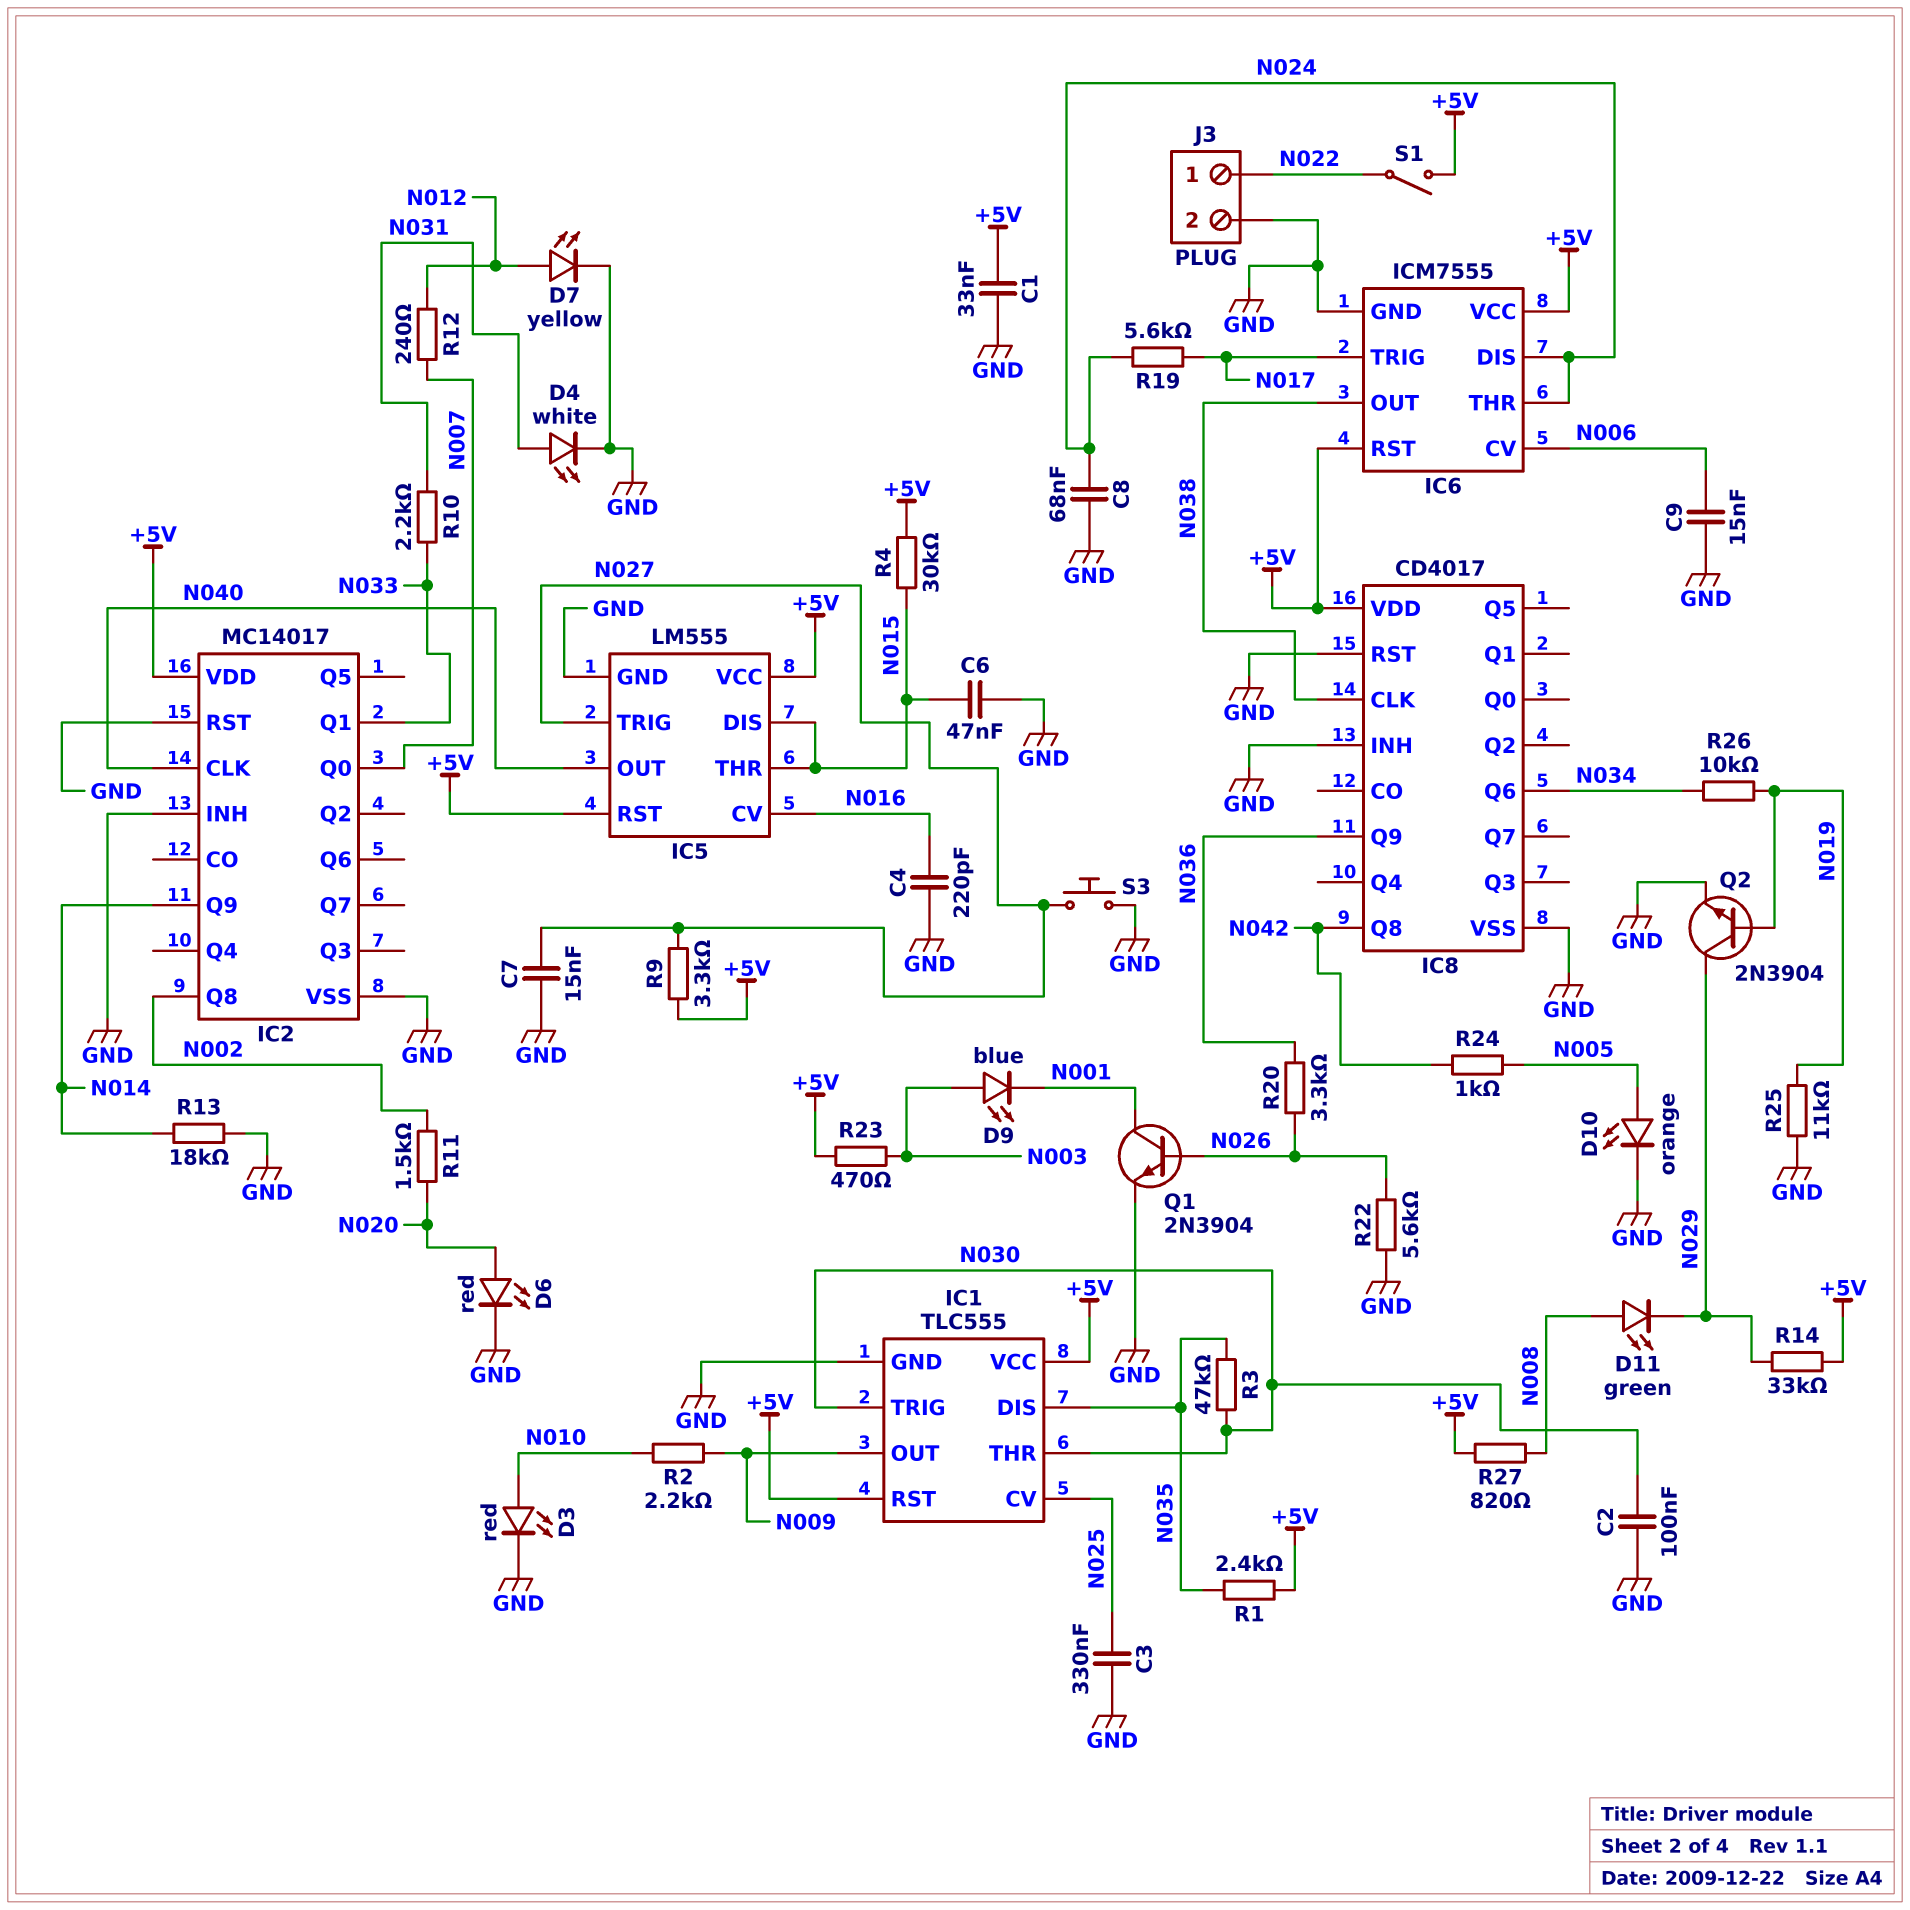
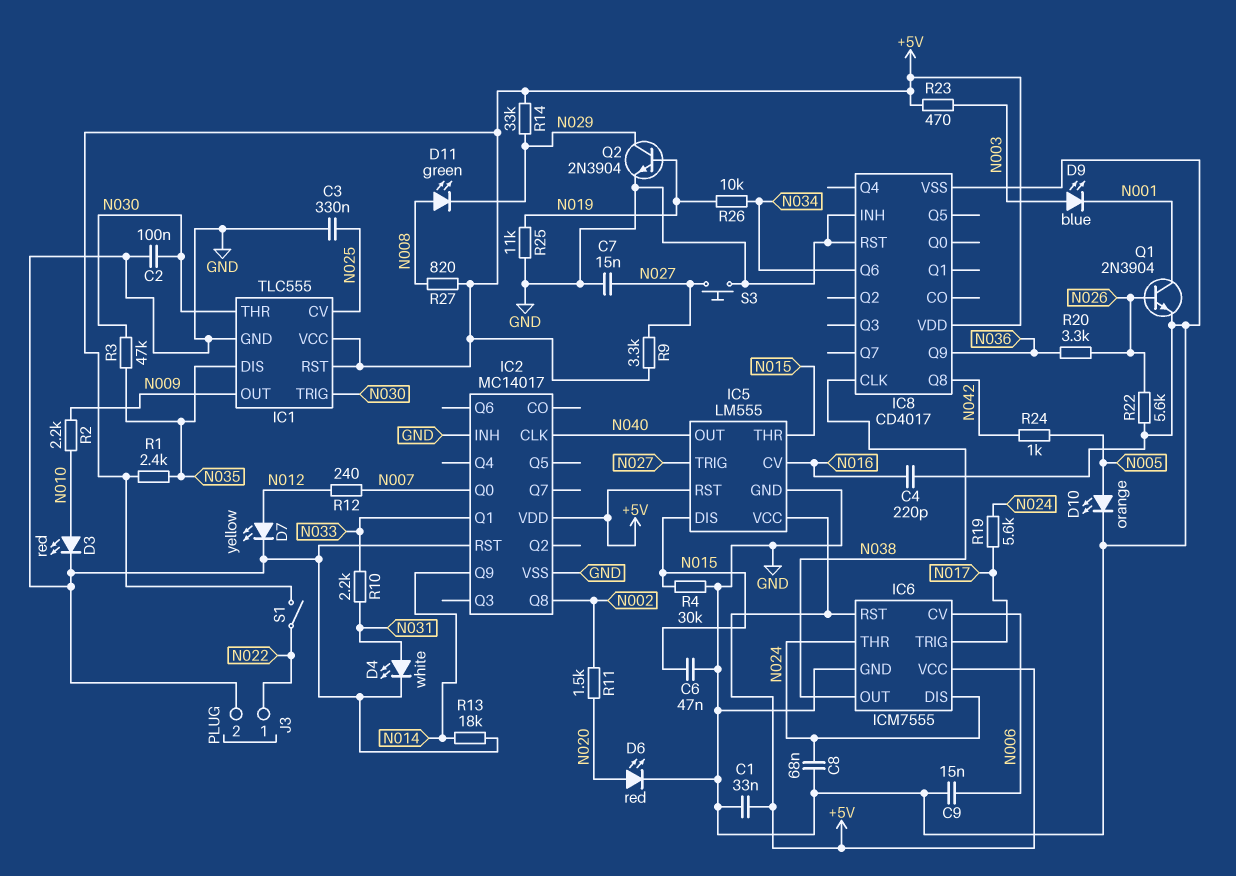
R4: 30k (+5V, N015) -> 30k (GND, N015)

